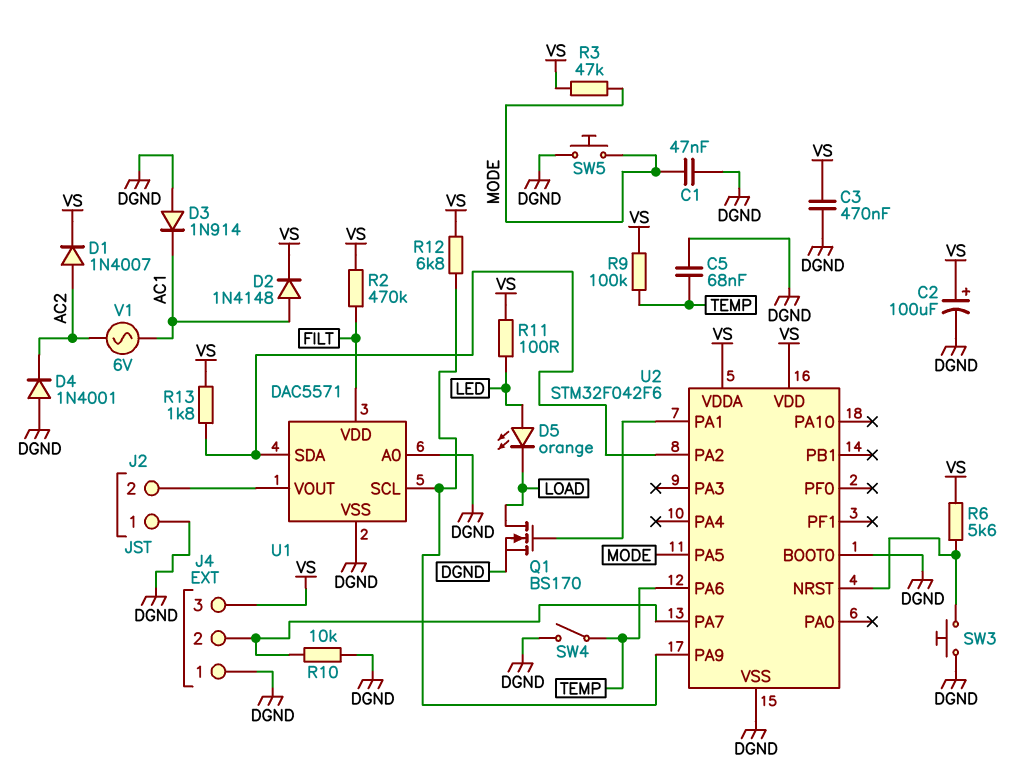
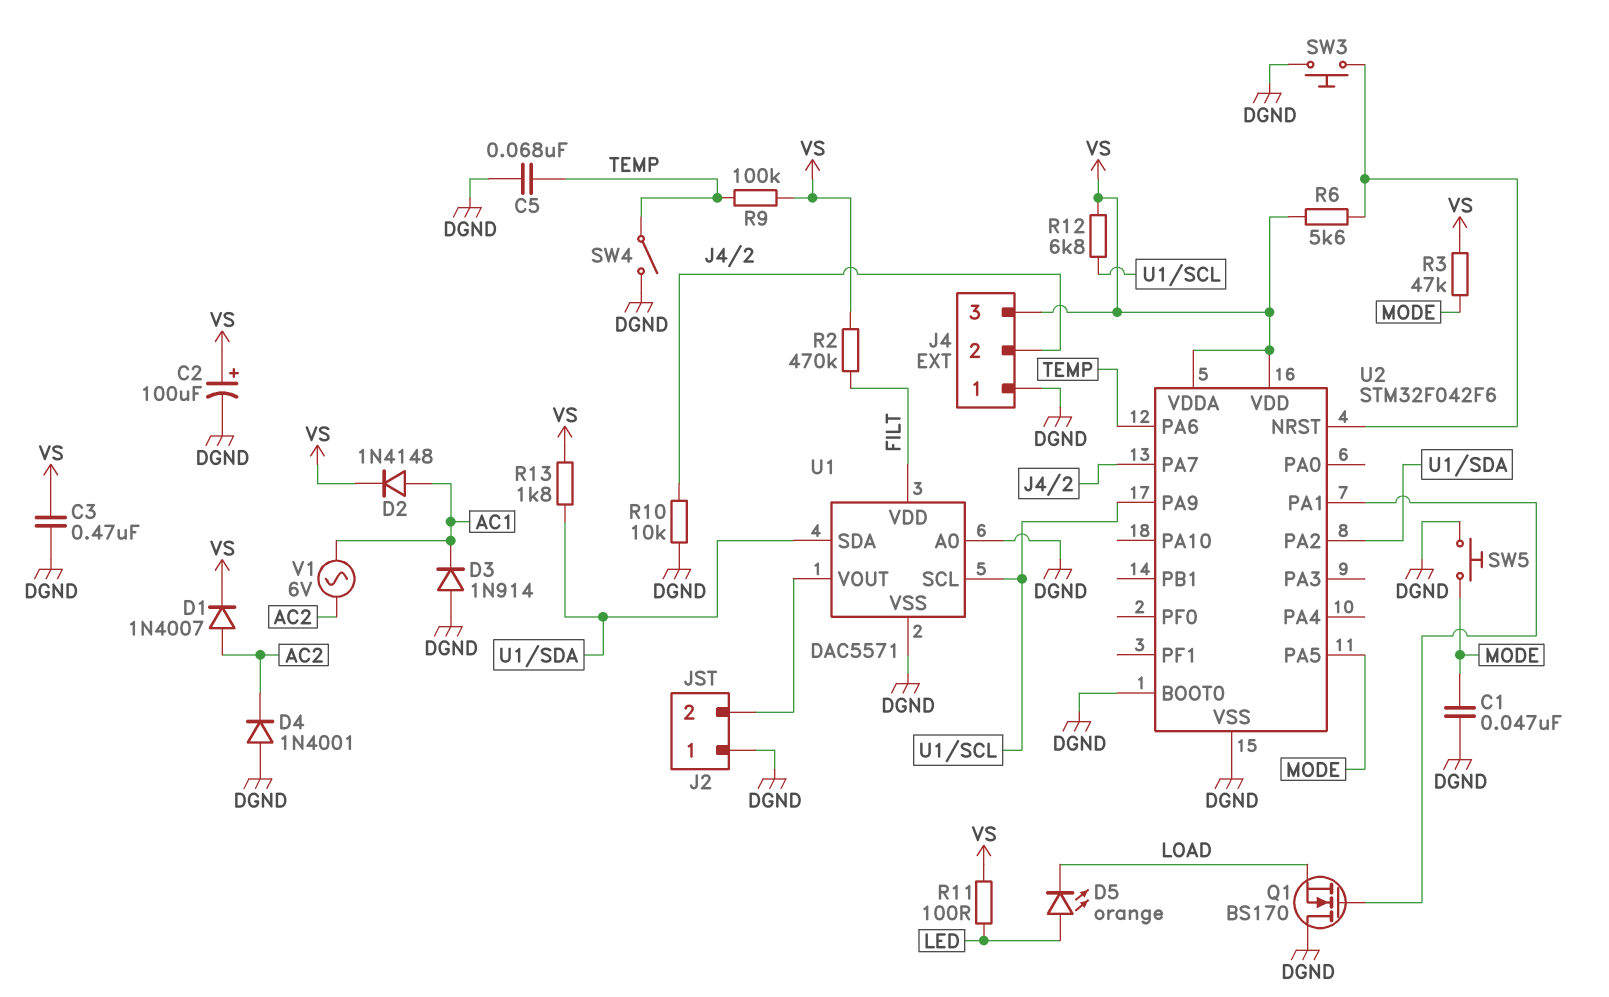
Q1: NMOS BS170 (G U2/PA1, D LOAD, S DGND) -> NMOS BS170 (G U2/PA1, D DGND, S LOAD)

